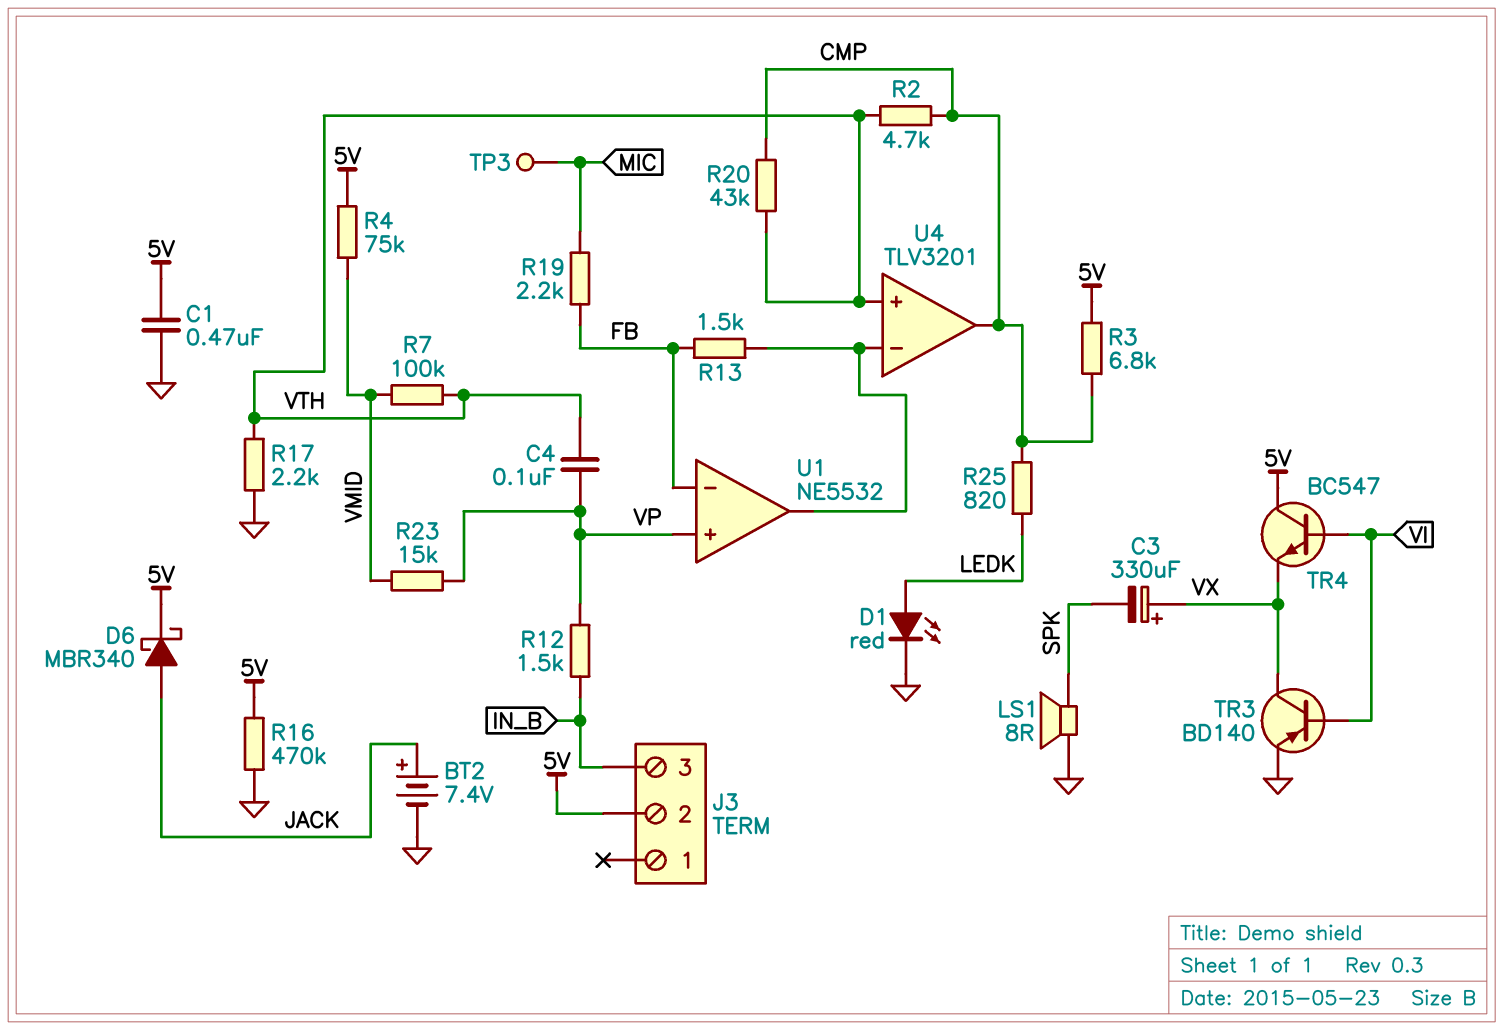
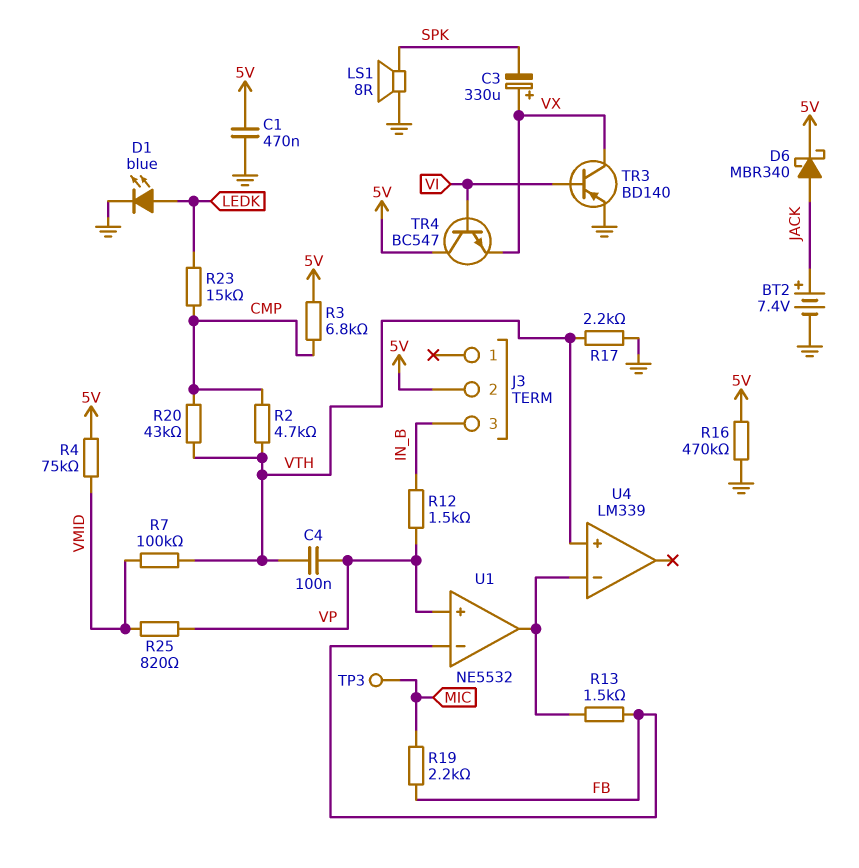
D1: LED red (A LEDK, K GND) -> LED blue (A LEDK, K GND)
R23: 15k (VMID, VP) -> 15k (CMP, LEDK)
R25: 820 (CMP, LEDK) -> 820 (VMID, VP)
U4: TLV3201 -> LM339
U4 pin out: CMP -> none

